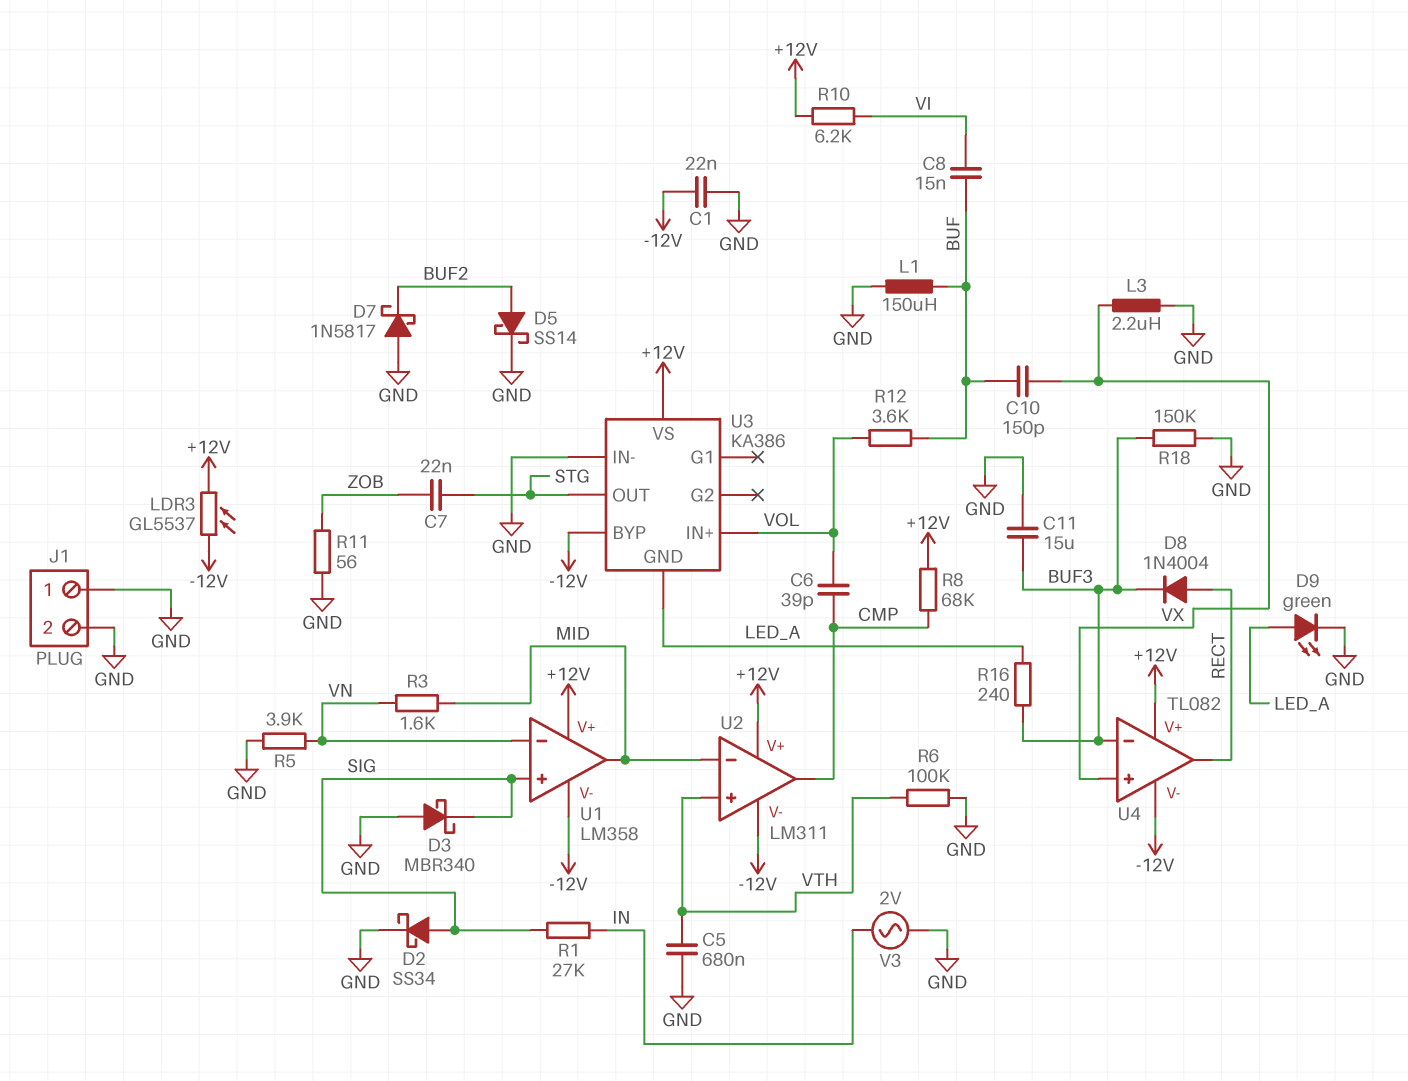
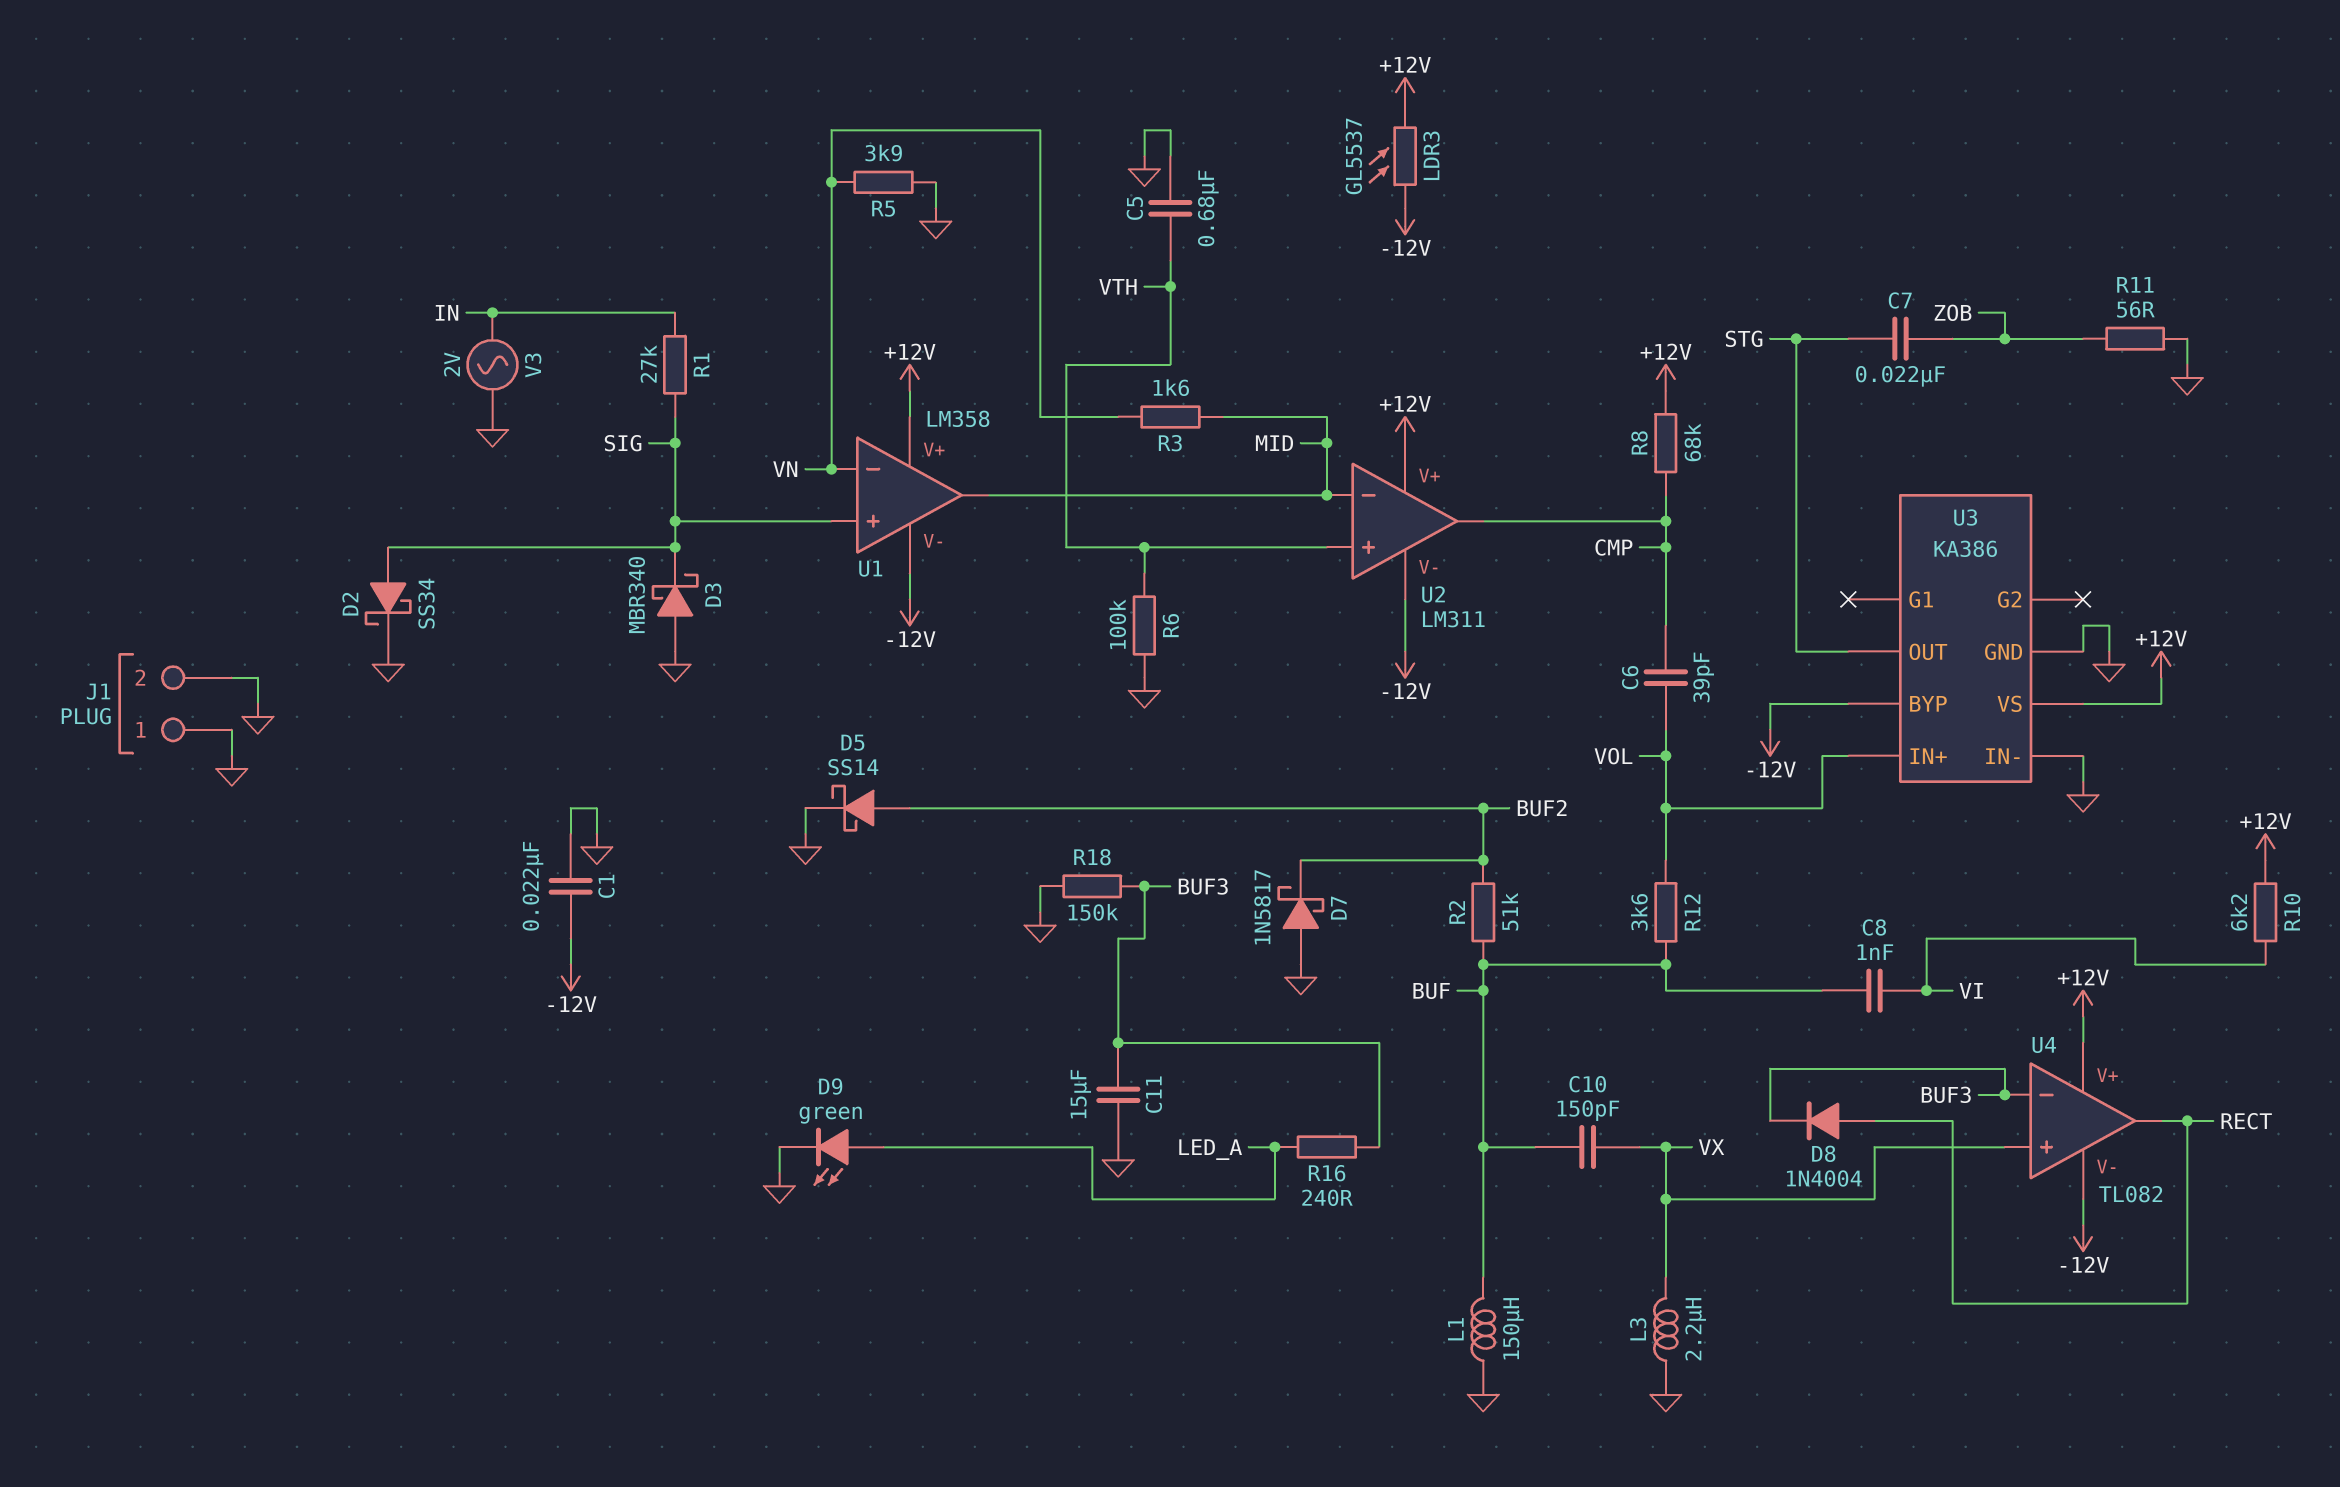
C8: 15nF (BUF, VI) -> 1nF (BUF, VI)
R2: none -> 51k (BUF, BUF2)
U3 pin GND: LED_A -> GND

